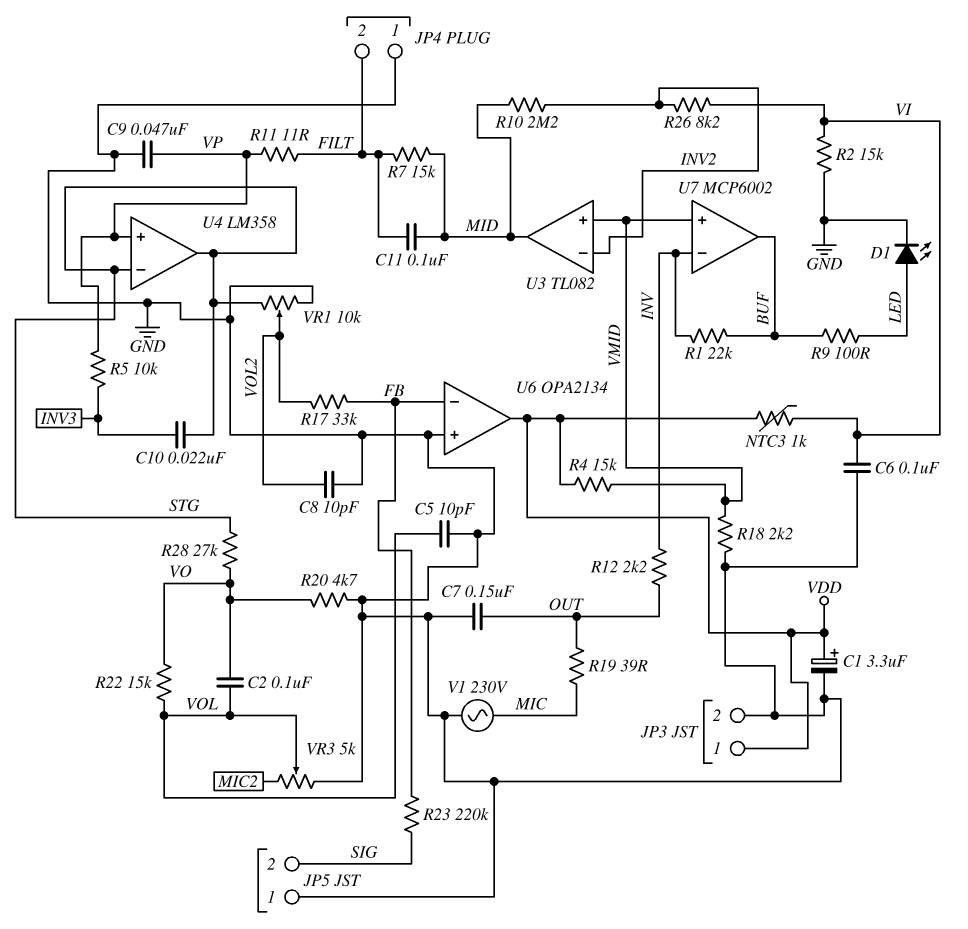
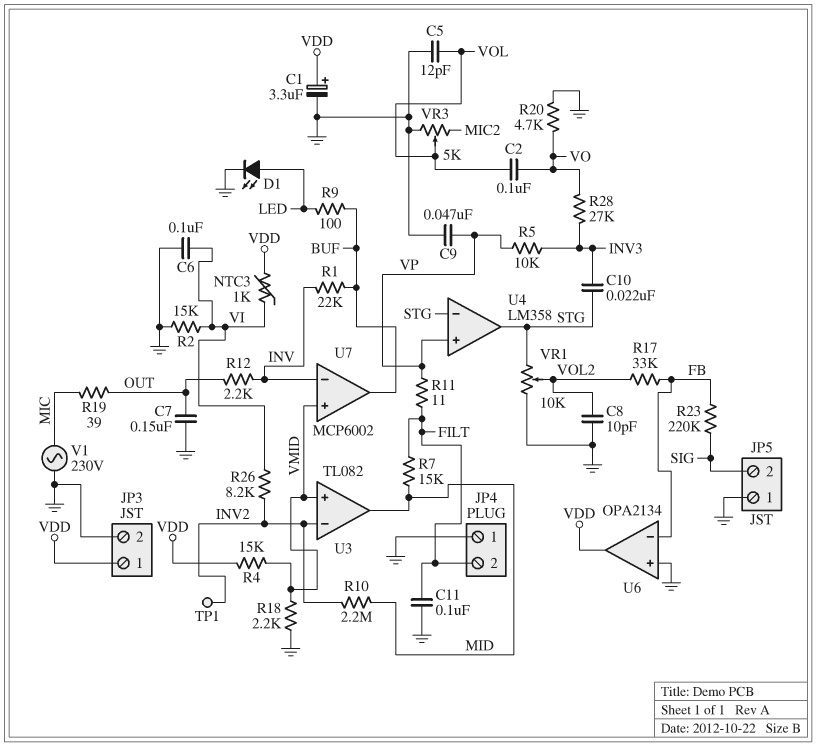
C5: 10pF (GND, VOL) -> 12pF (GND, VOL)
C11: 100nF (FILT, MID) -> 100nF (FILT, GND)
R22: 15k (VO, VOL) -> none
R28: 27k (STG, VO) -> 27k (INV3, VO)
TP1: none -> test point (INV2)

